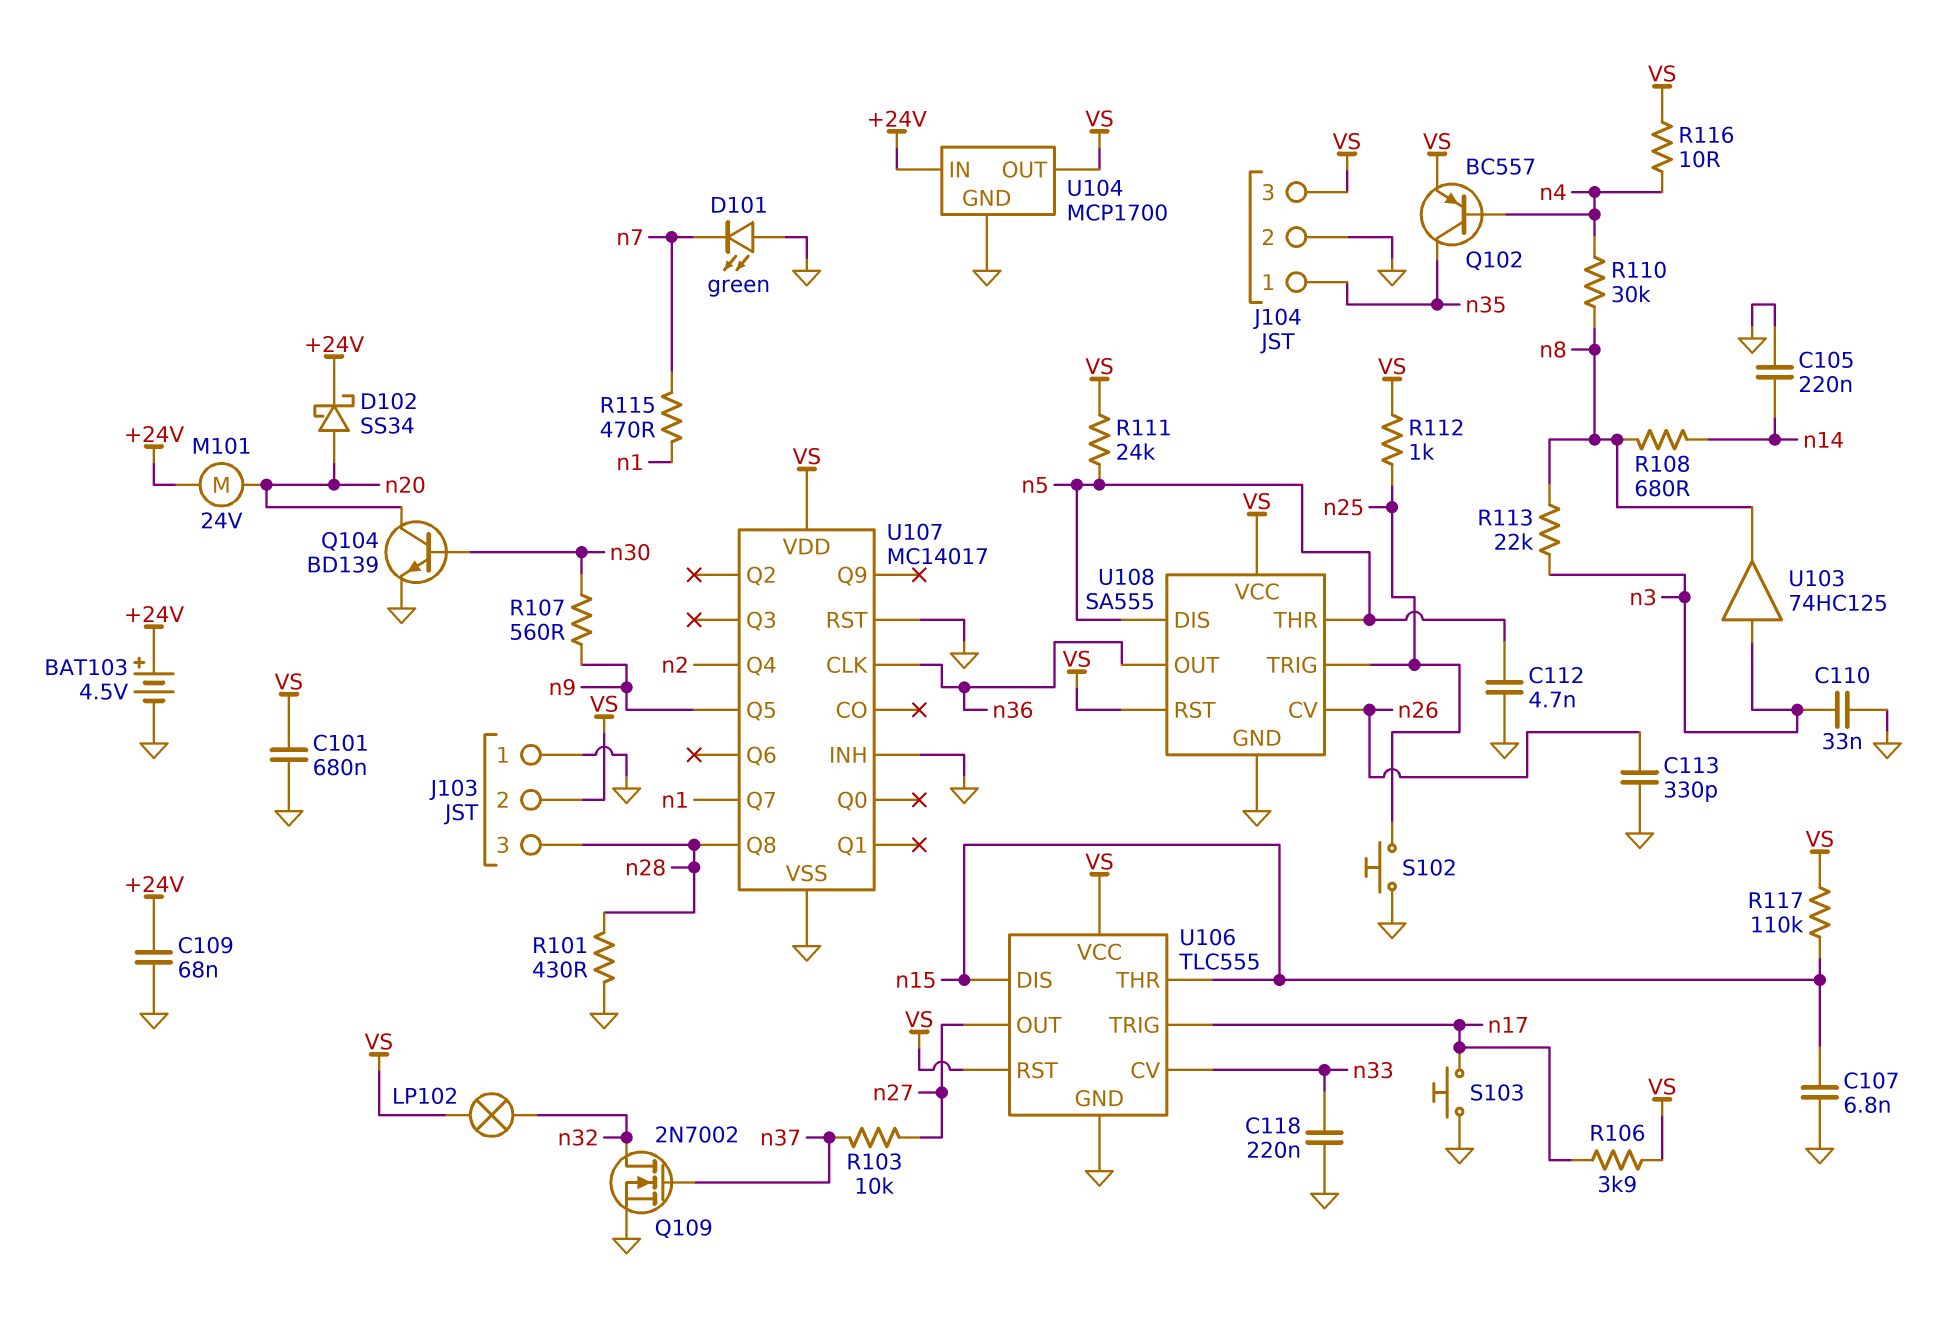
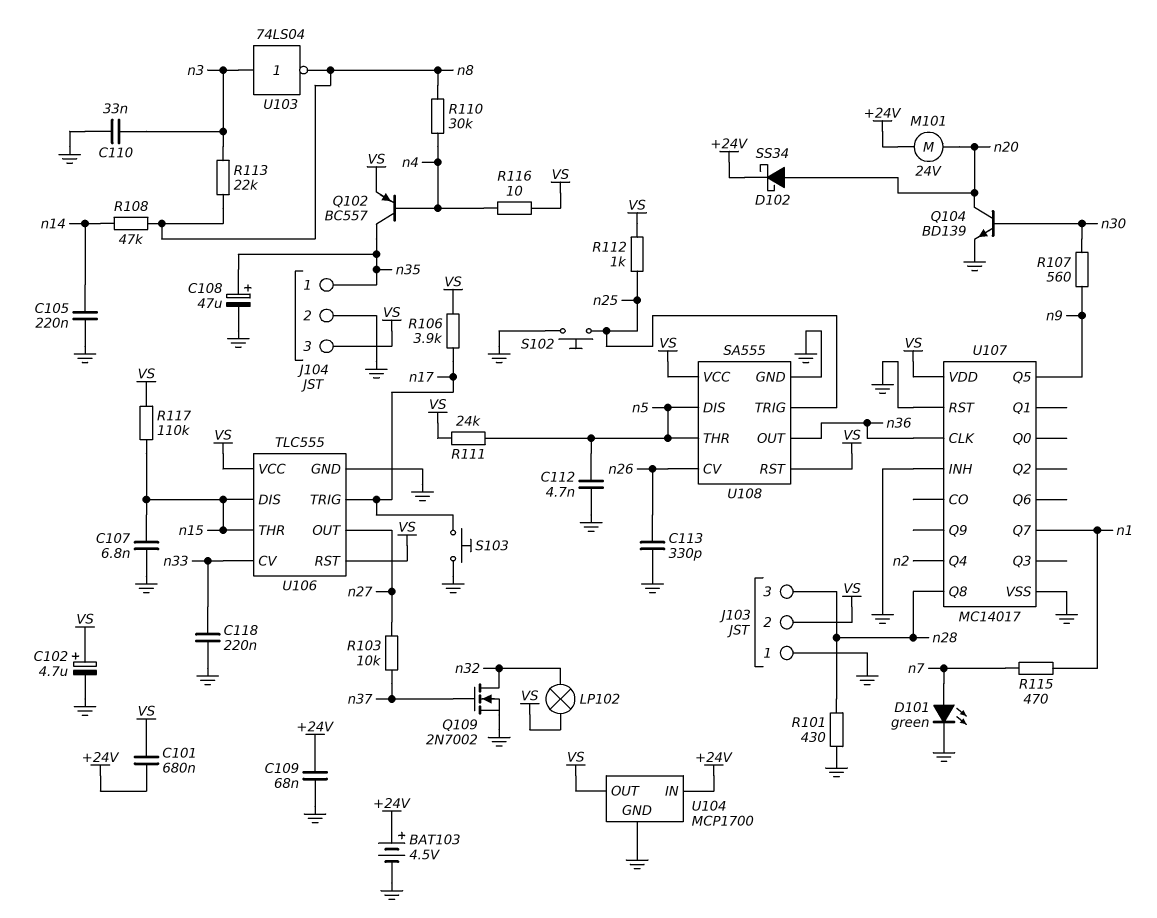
C101: 680nF (GND, VS) -> 680nF (+24V, VS)
C102: none -> 4.7uF (plus VS, minus GND)
C108: none -> 47uF (plus n35, minus GND)
D101: LED green (A GND, K n7) -> LED green (A n7, K GND)
R108: 680 (n8, n14) -> 47k (n8, n14)
U103: buffer 74HC125 (in n3, out n8) -> NOT 74LS04 (in n3, out n8)

